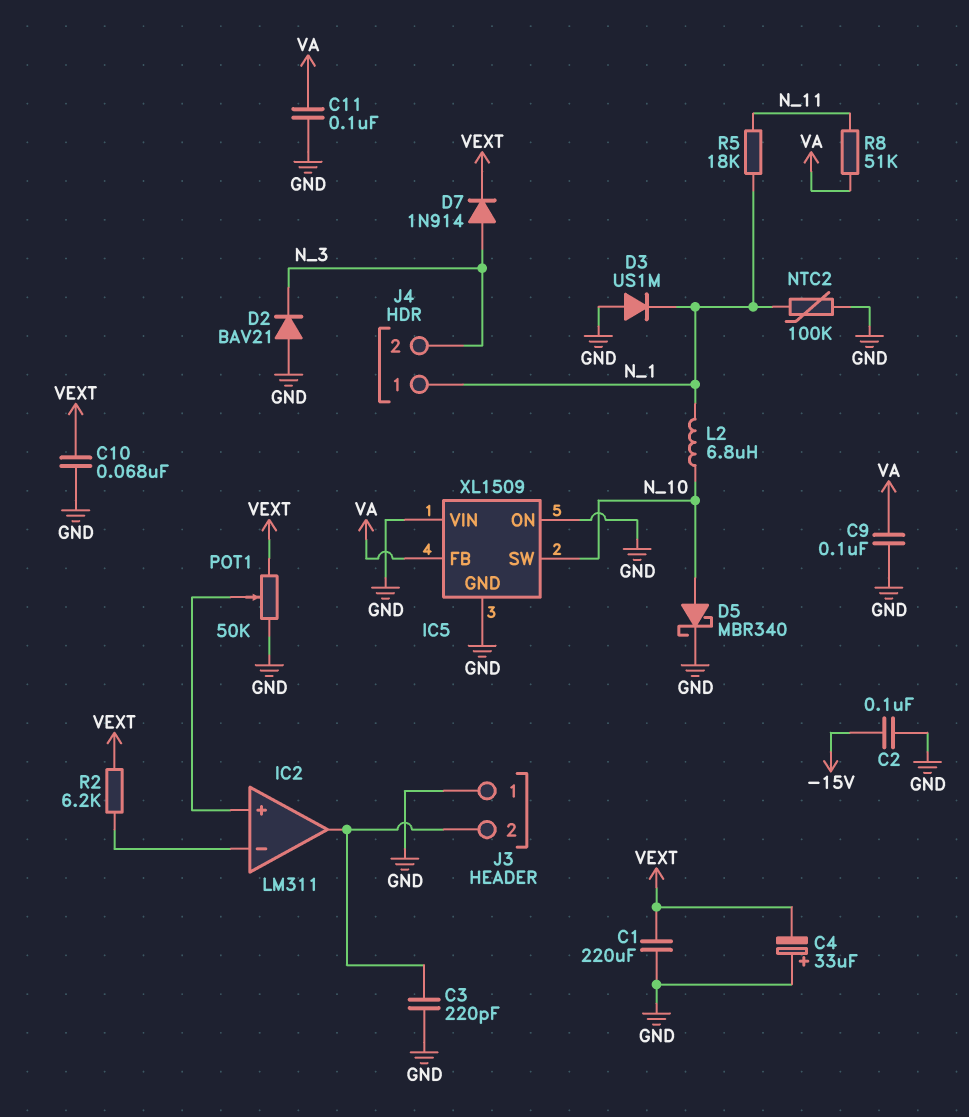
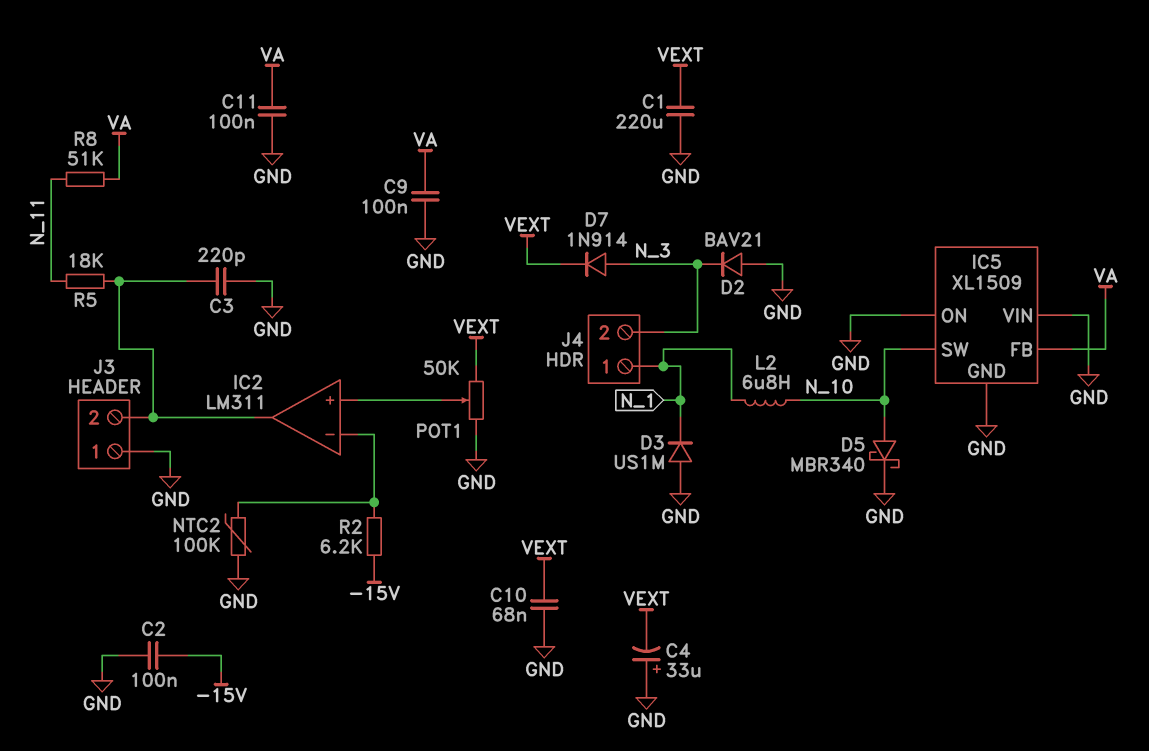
NTC2: 100k (GND, N_1) -> 100k (GND, IC2/in-)
R2: 6.2k (IC2/in-, VEXT) -> 6.2k (-15V, IC2/in-)
R5: 18k (N_1, N_11) -> 18k (IC2/out, N_11)

